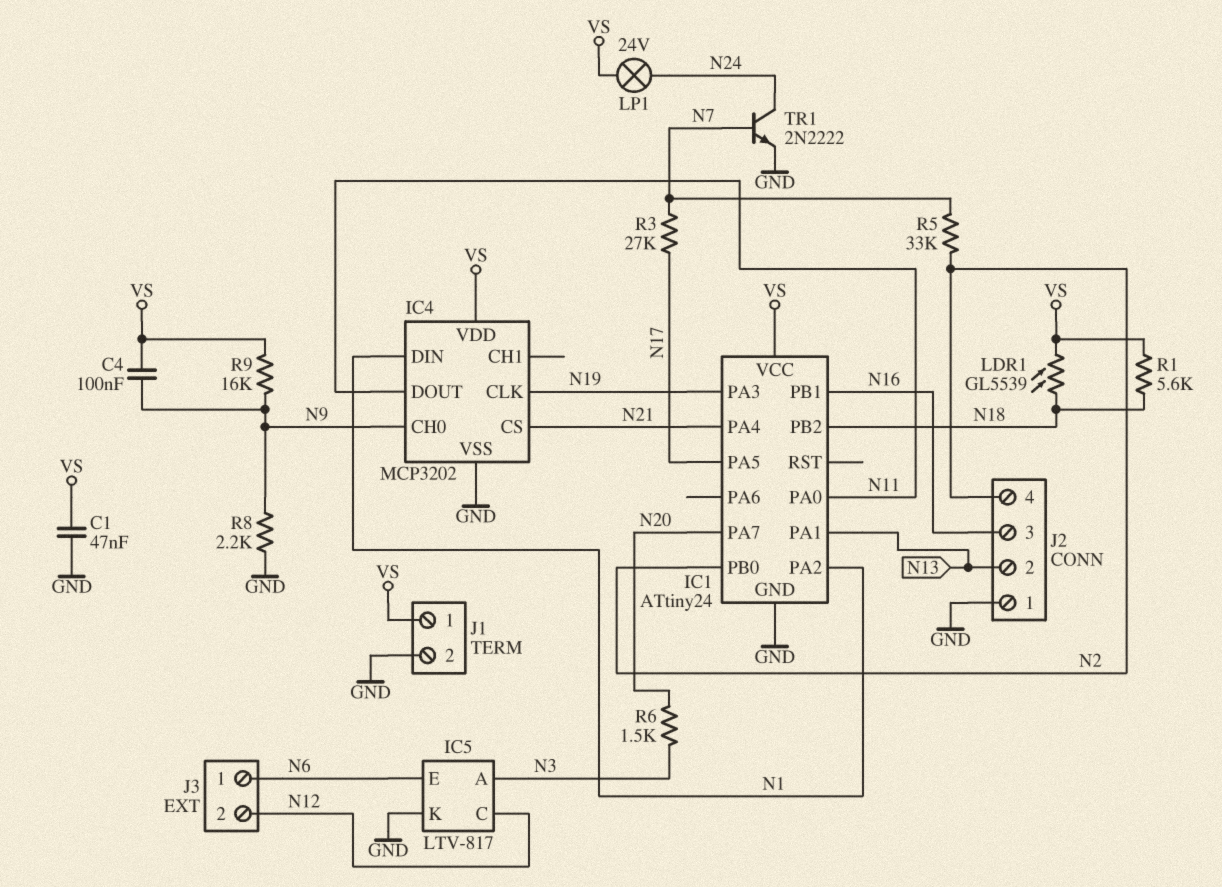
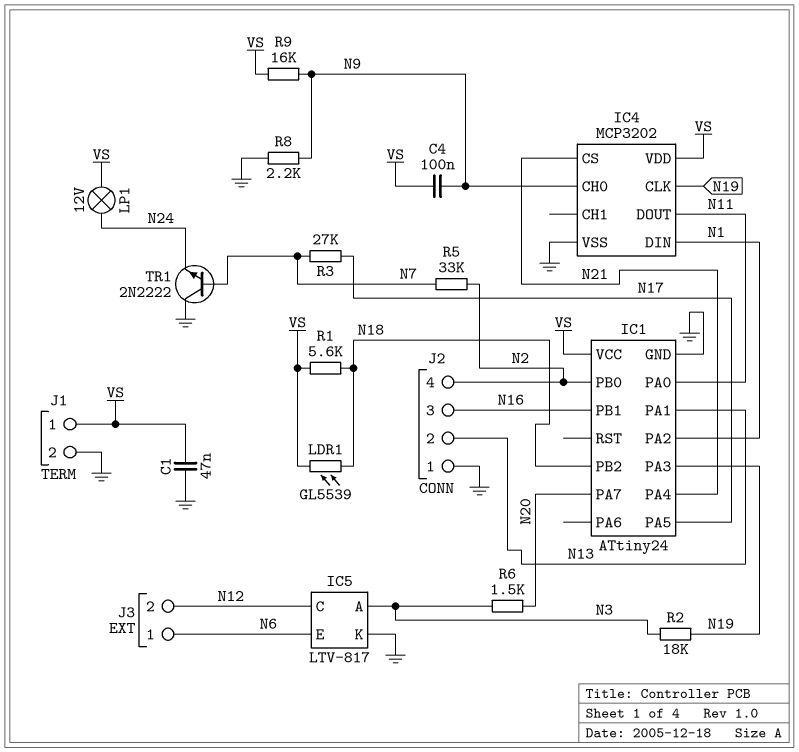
LP1: lamp 24V (N24, VS) -> lamp 12V (N24, VS)
R2: none -> 18k (N3, N19)
TR1: NPN 2N2222 (B N7, C N24, E GND) -> NPN 2N2222 (B N7, C GND, E N24)

